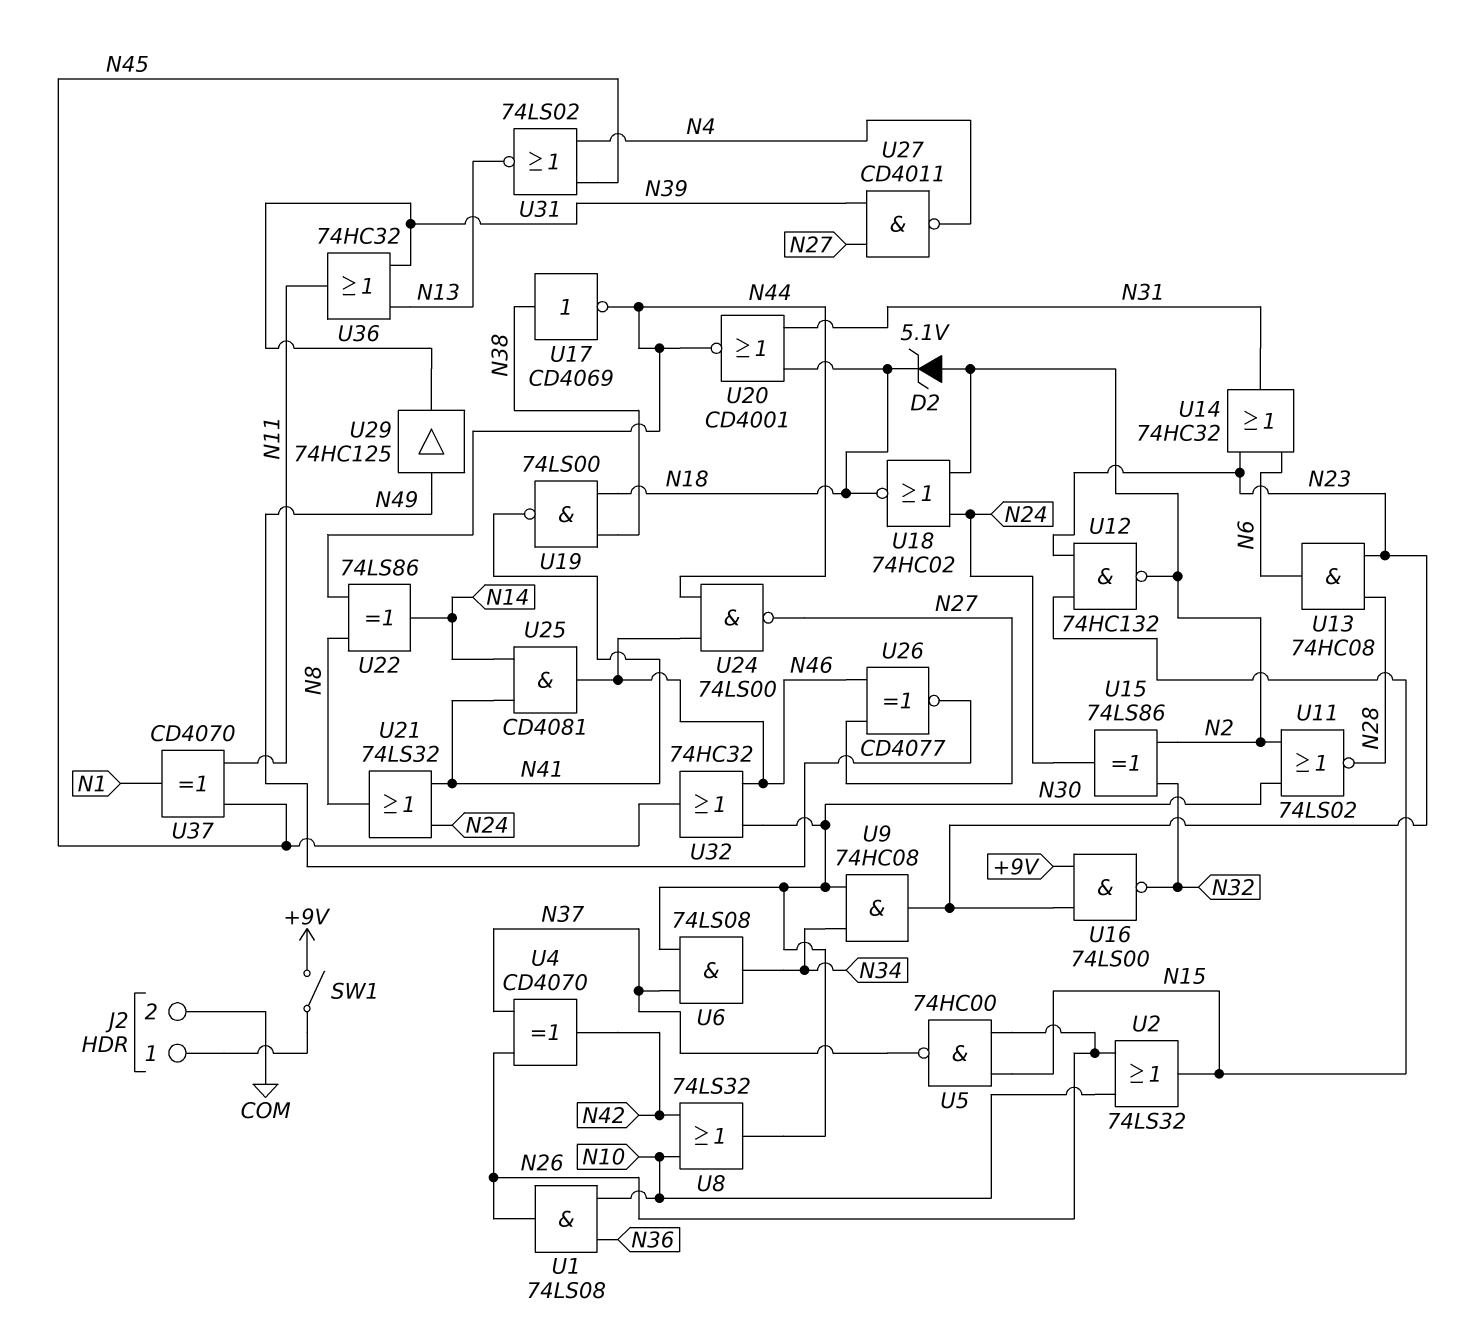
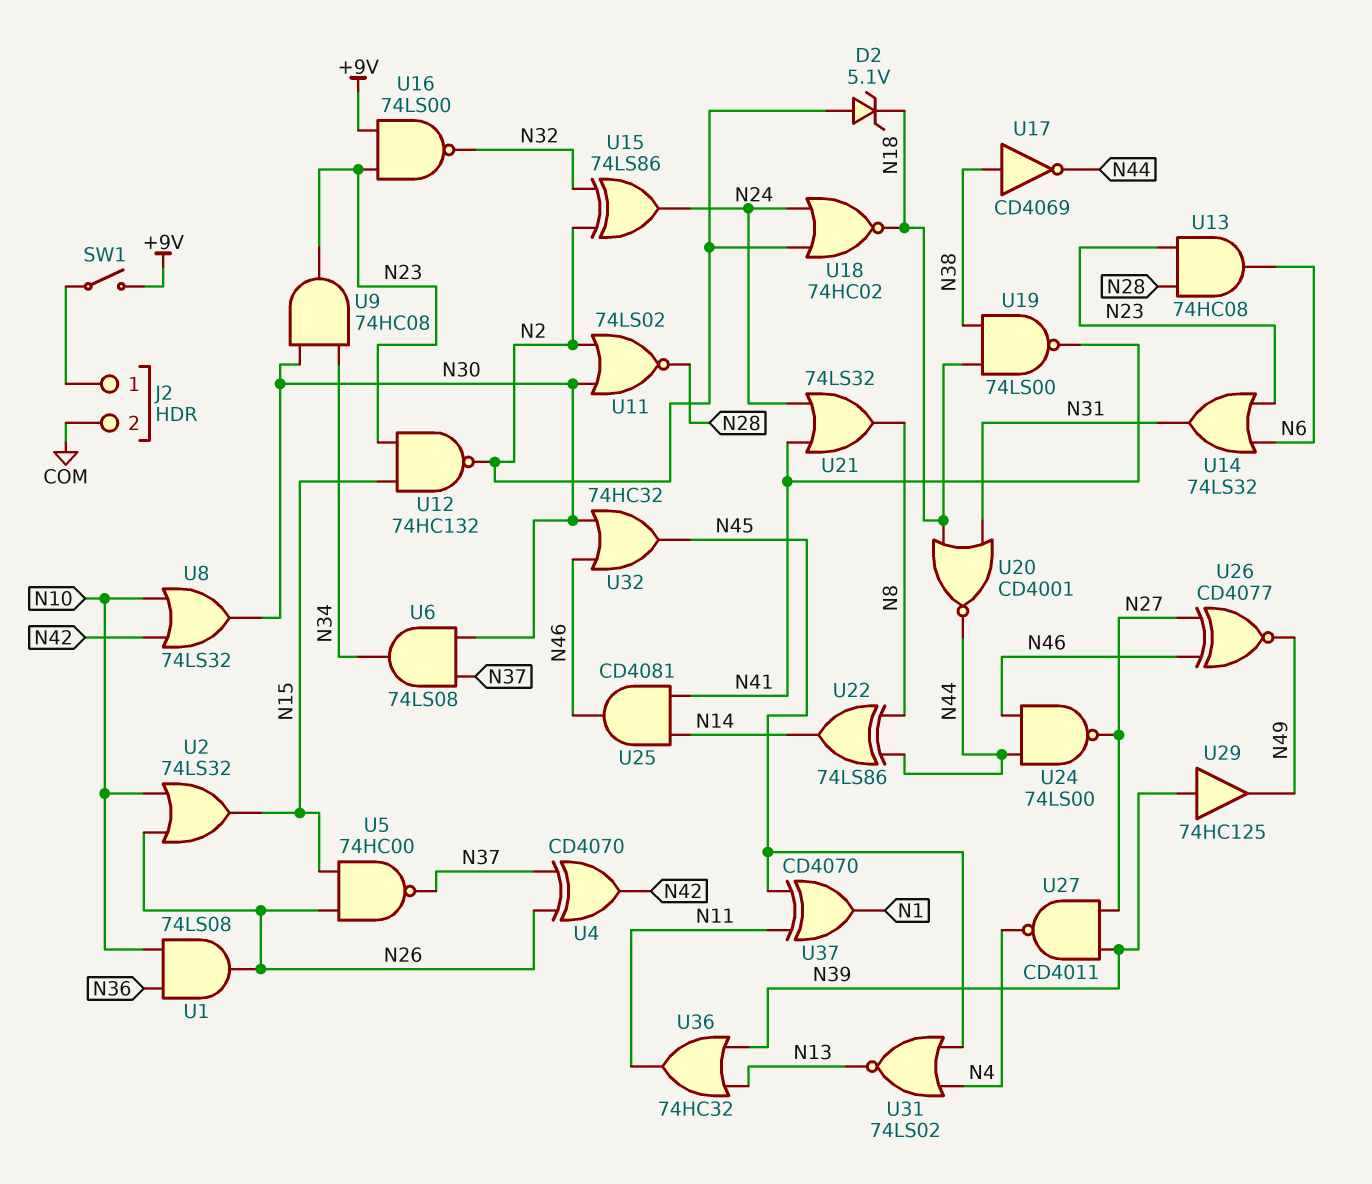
U14: OR 74HC32 (in N6, in N23, out N31) -> OR 74LS32 (in N6, in N23, out N31)
U29: buffer 74HC125 (in N49, out N39) -> buffer 74HC125 (in N39, out N49)

